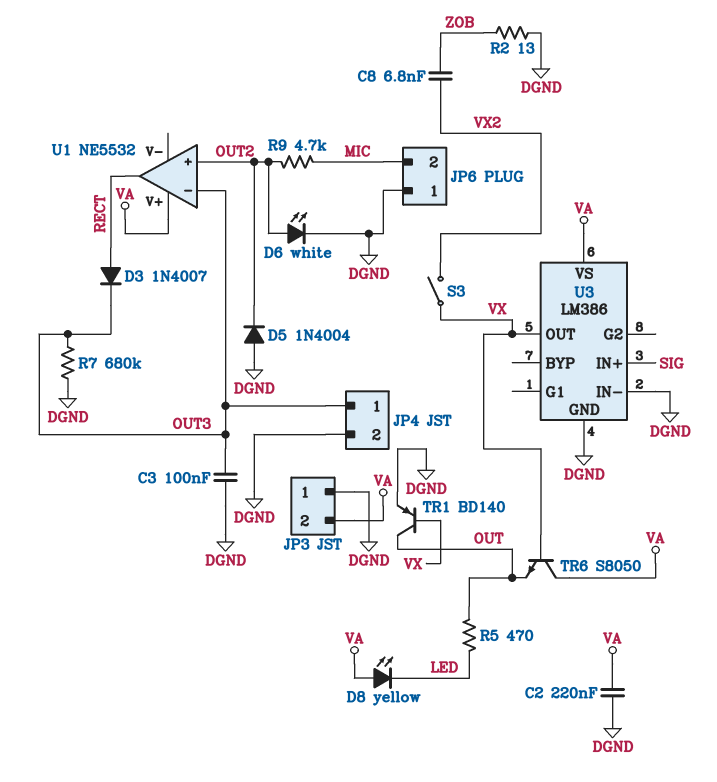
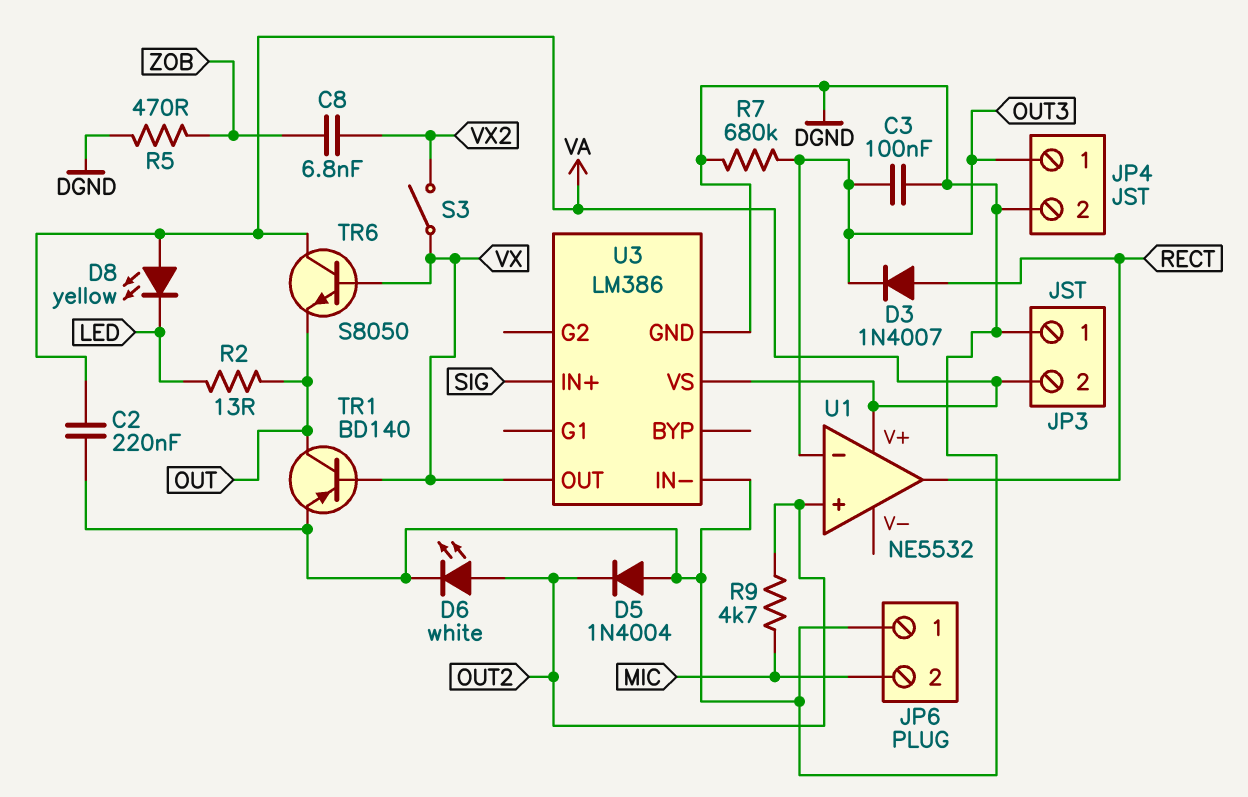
R2: 13 (DGND, ZOB) -> 13 (LED, OUT)
R5: 470 (LED, OUT) -> 470 (DGND, ZOB)

